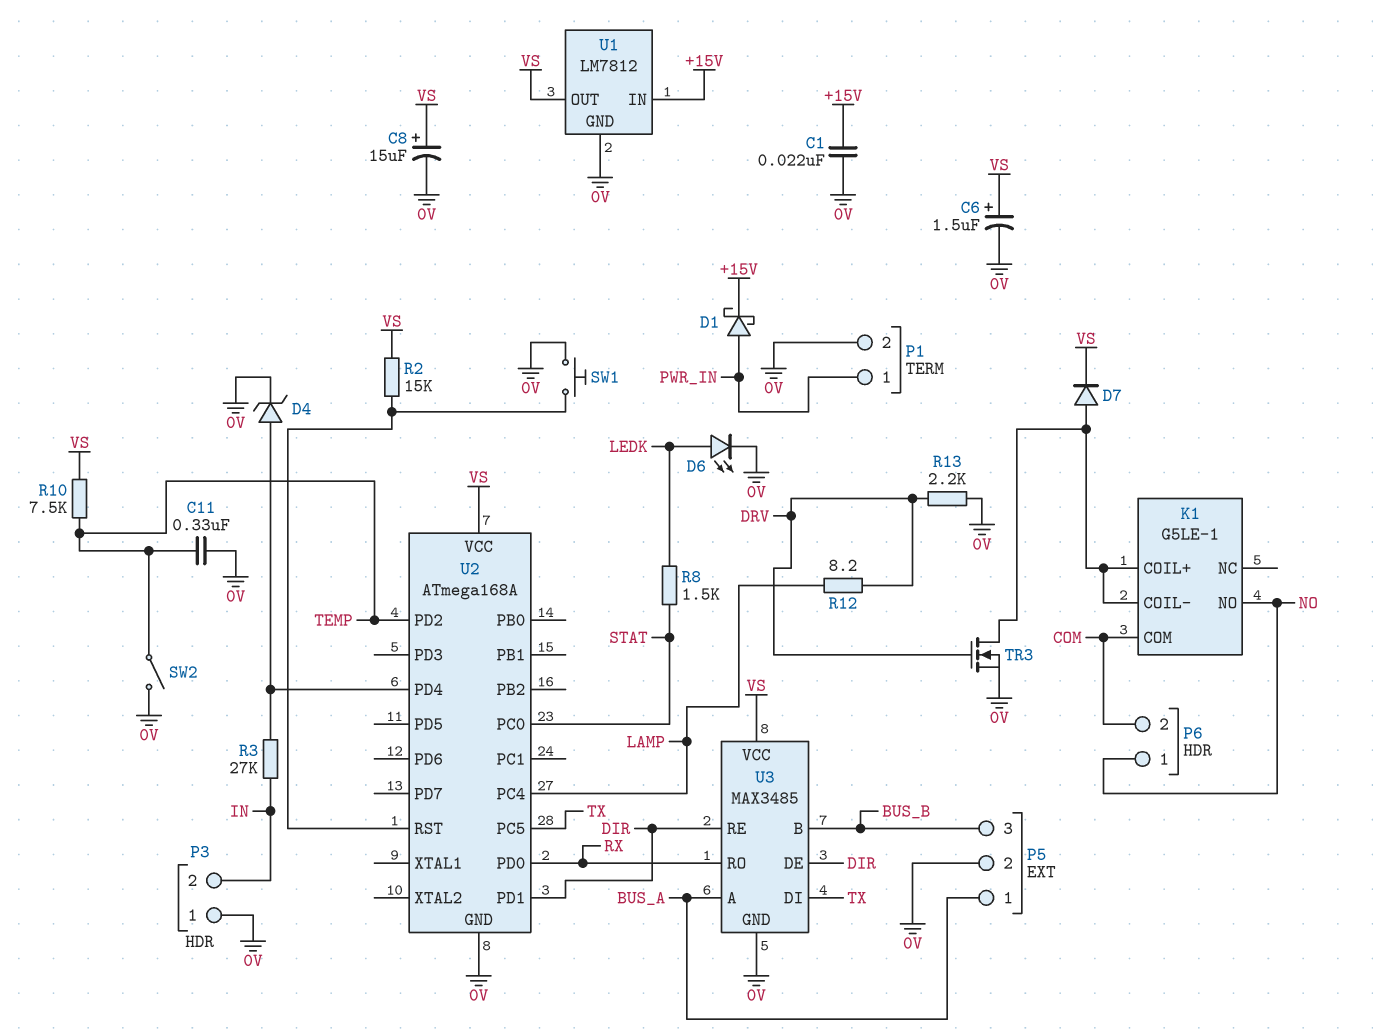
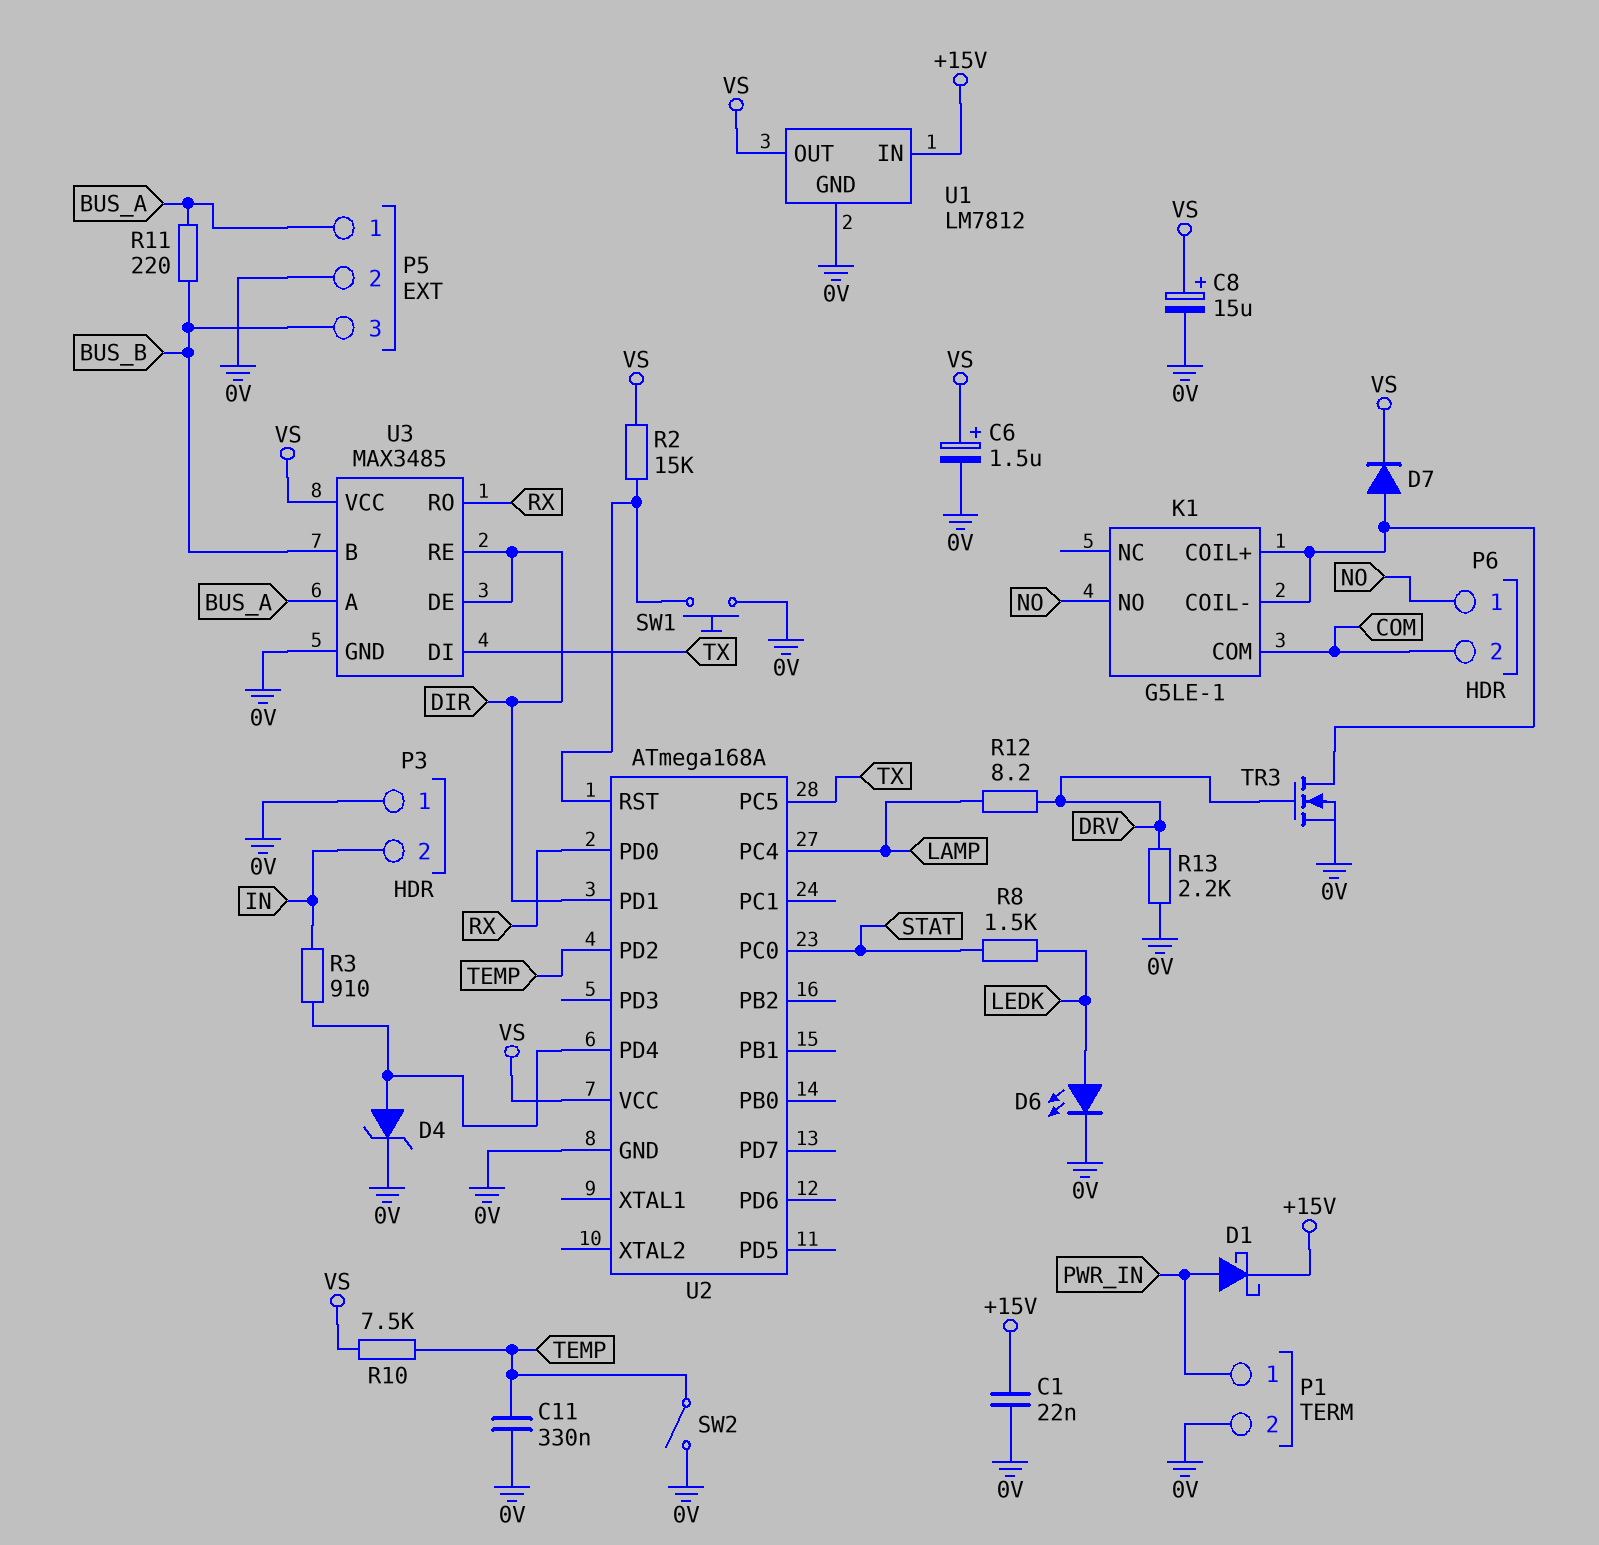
R3: 27k (IN, U2/PD4) -> 910 (IN, U2/PD4)
R11: none -> 220 (BUS_A, BUS_B)

